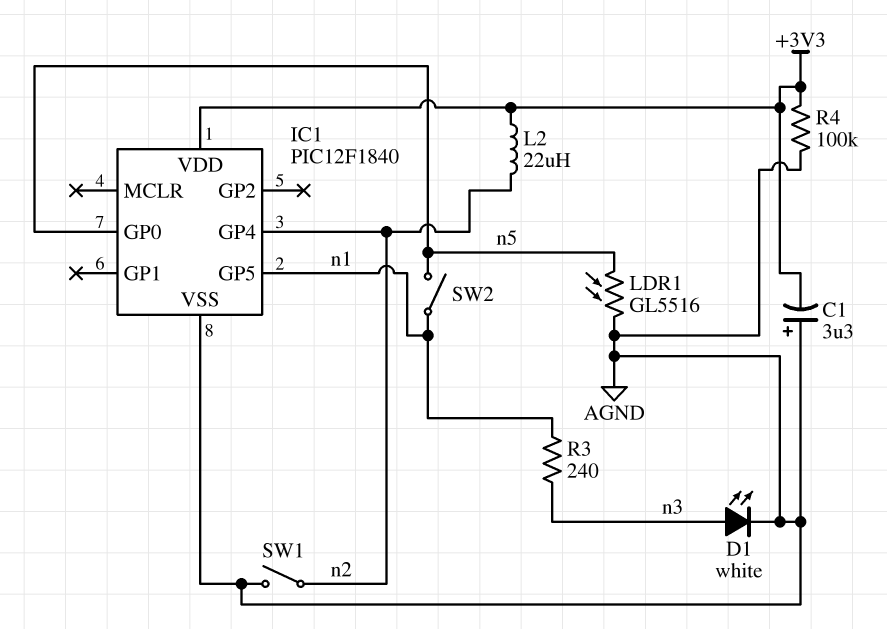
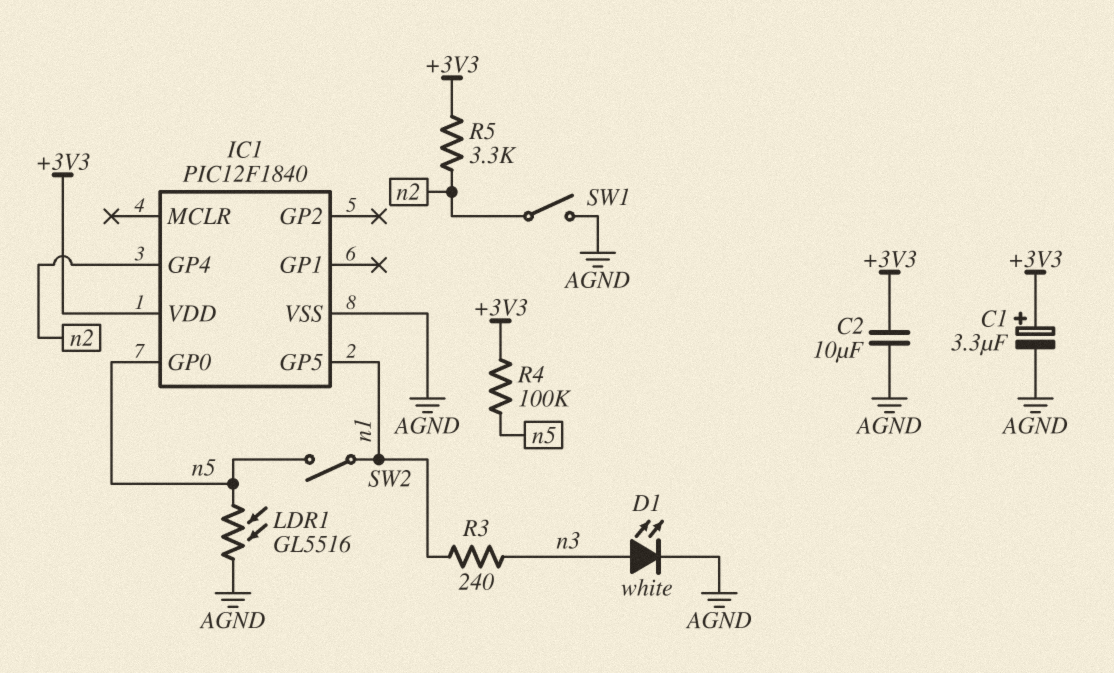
C1: 3.3uF (plus AGND, minus +3V3) -> 3.3uF (plus +3V3, minus AGND)
C2: none -> 10uF (+3V3, AGND)
L2: 22uH (+3V3, n2) -> none
R4: 100k (+3V3, AGND) -> 100k (+3V3, n5)
R5: none -> 3.3k (+3V3, n2)

